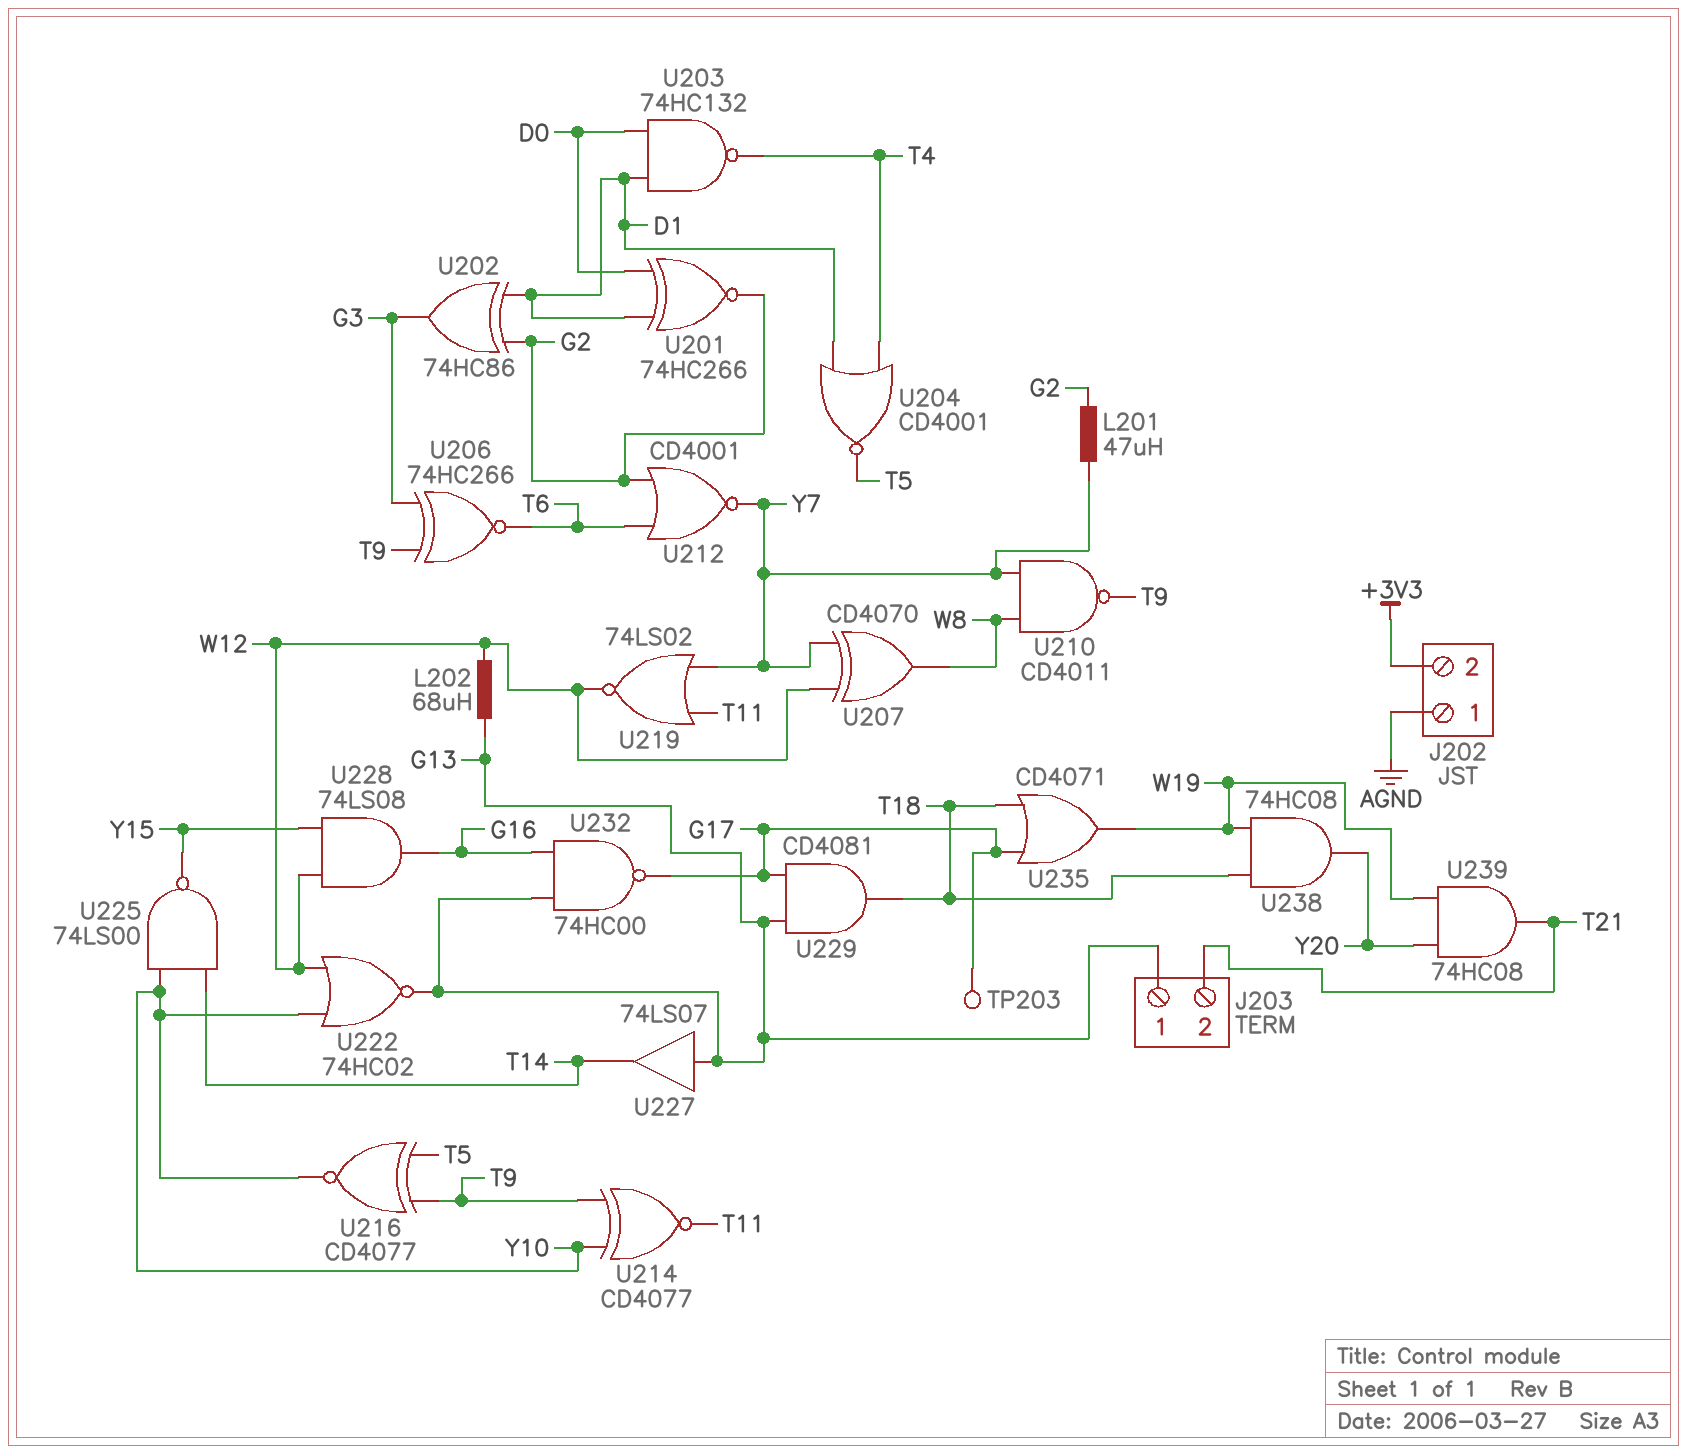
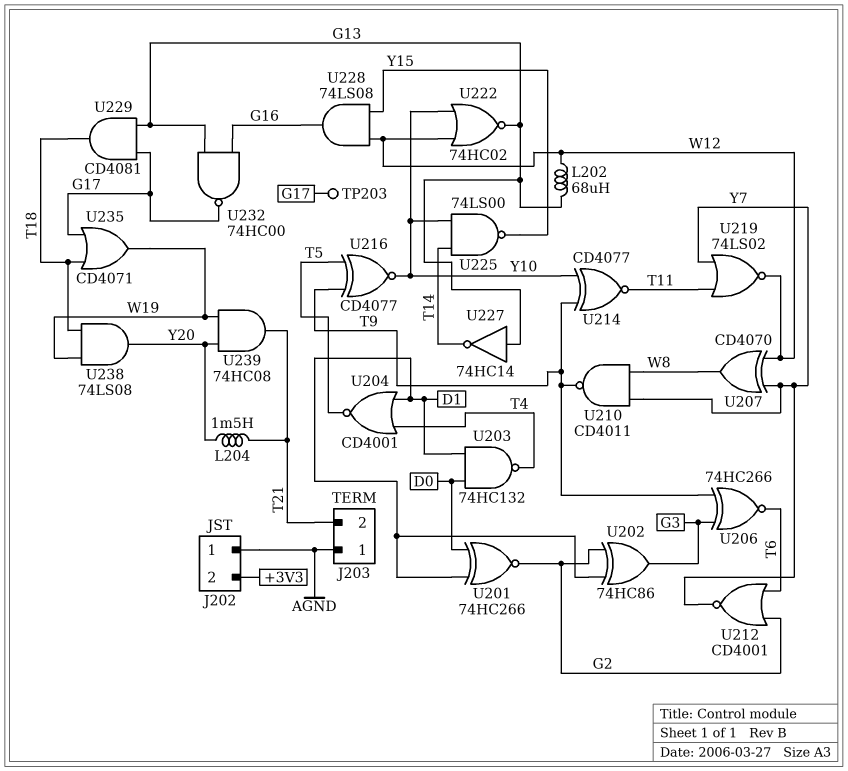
J203 pin 1: G13 -> AGND
L201: 47uH (G2, Y7) -> none
L204: none -> 1.5mH (T21, Y20)
U227: buffer 74LS07 (in G13, out T14) -> NOT 74HC14 (in G13, out T14)
U238: AND 74HC08 (in T18, in W19, out Y20) -> AND 74LS08 (in T18, in W19, out Y20)

